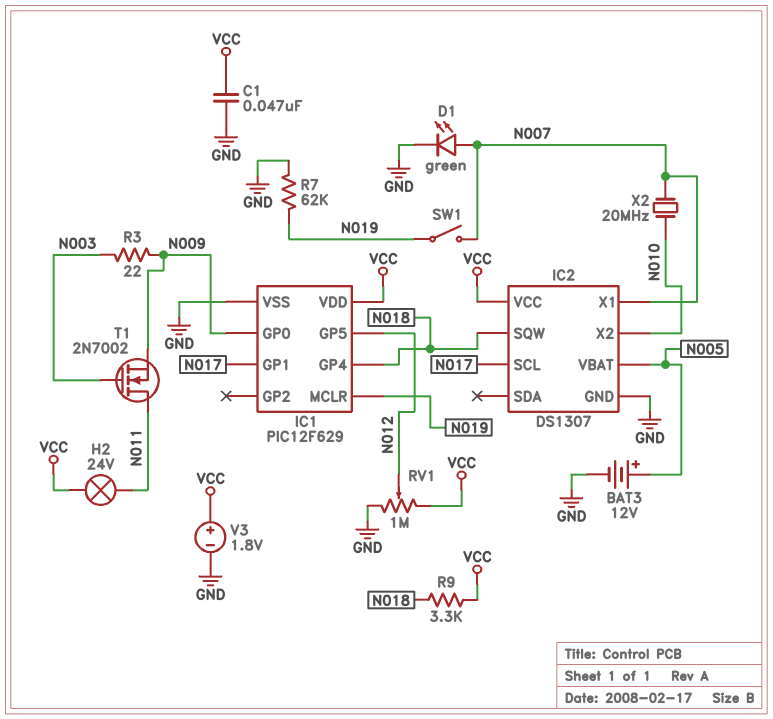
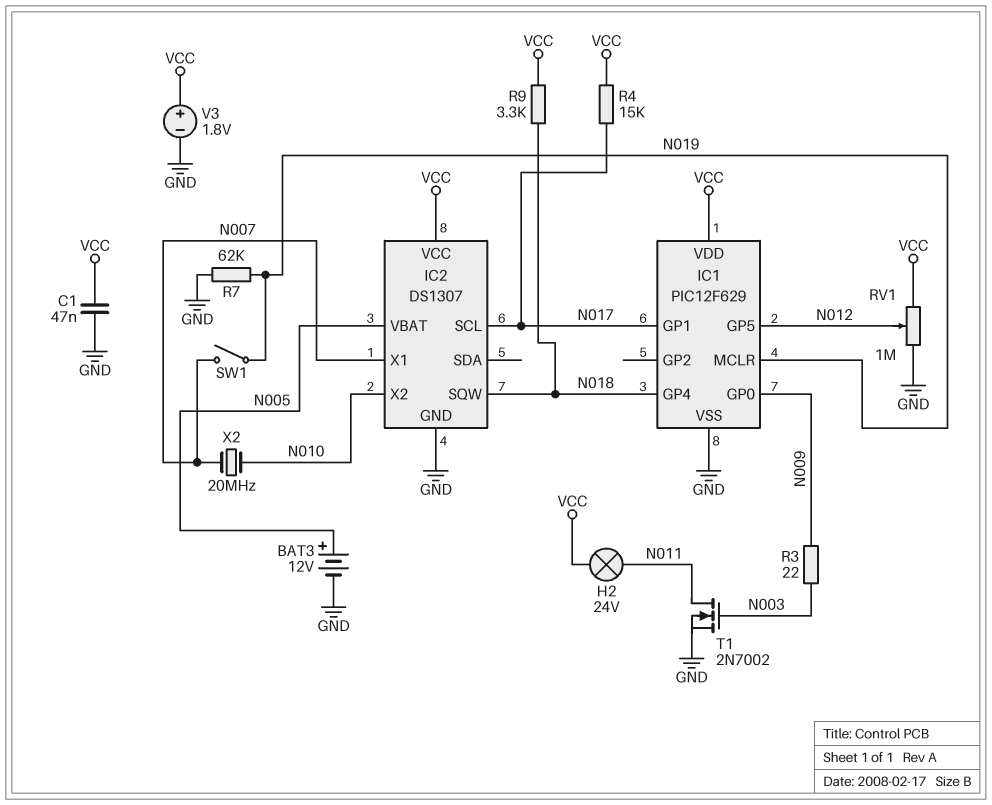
D1: LED green (A N007, K GND) -> none
R4: none -> 15k (N017, VCC)
T1: NMOS 2N7002 (G N003, D N011, S N009) -> NMOS 2N7002 (G N003, D N011, S GND)

